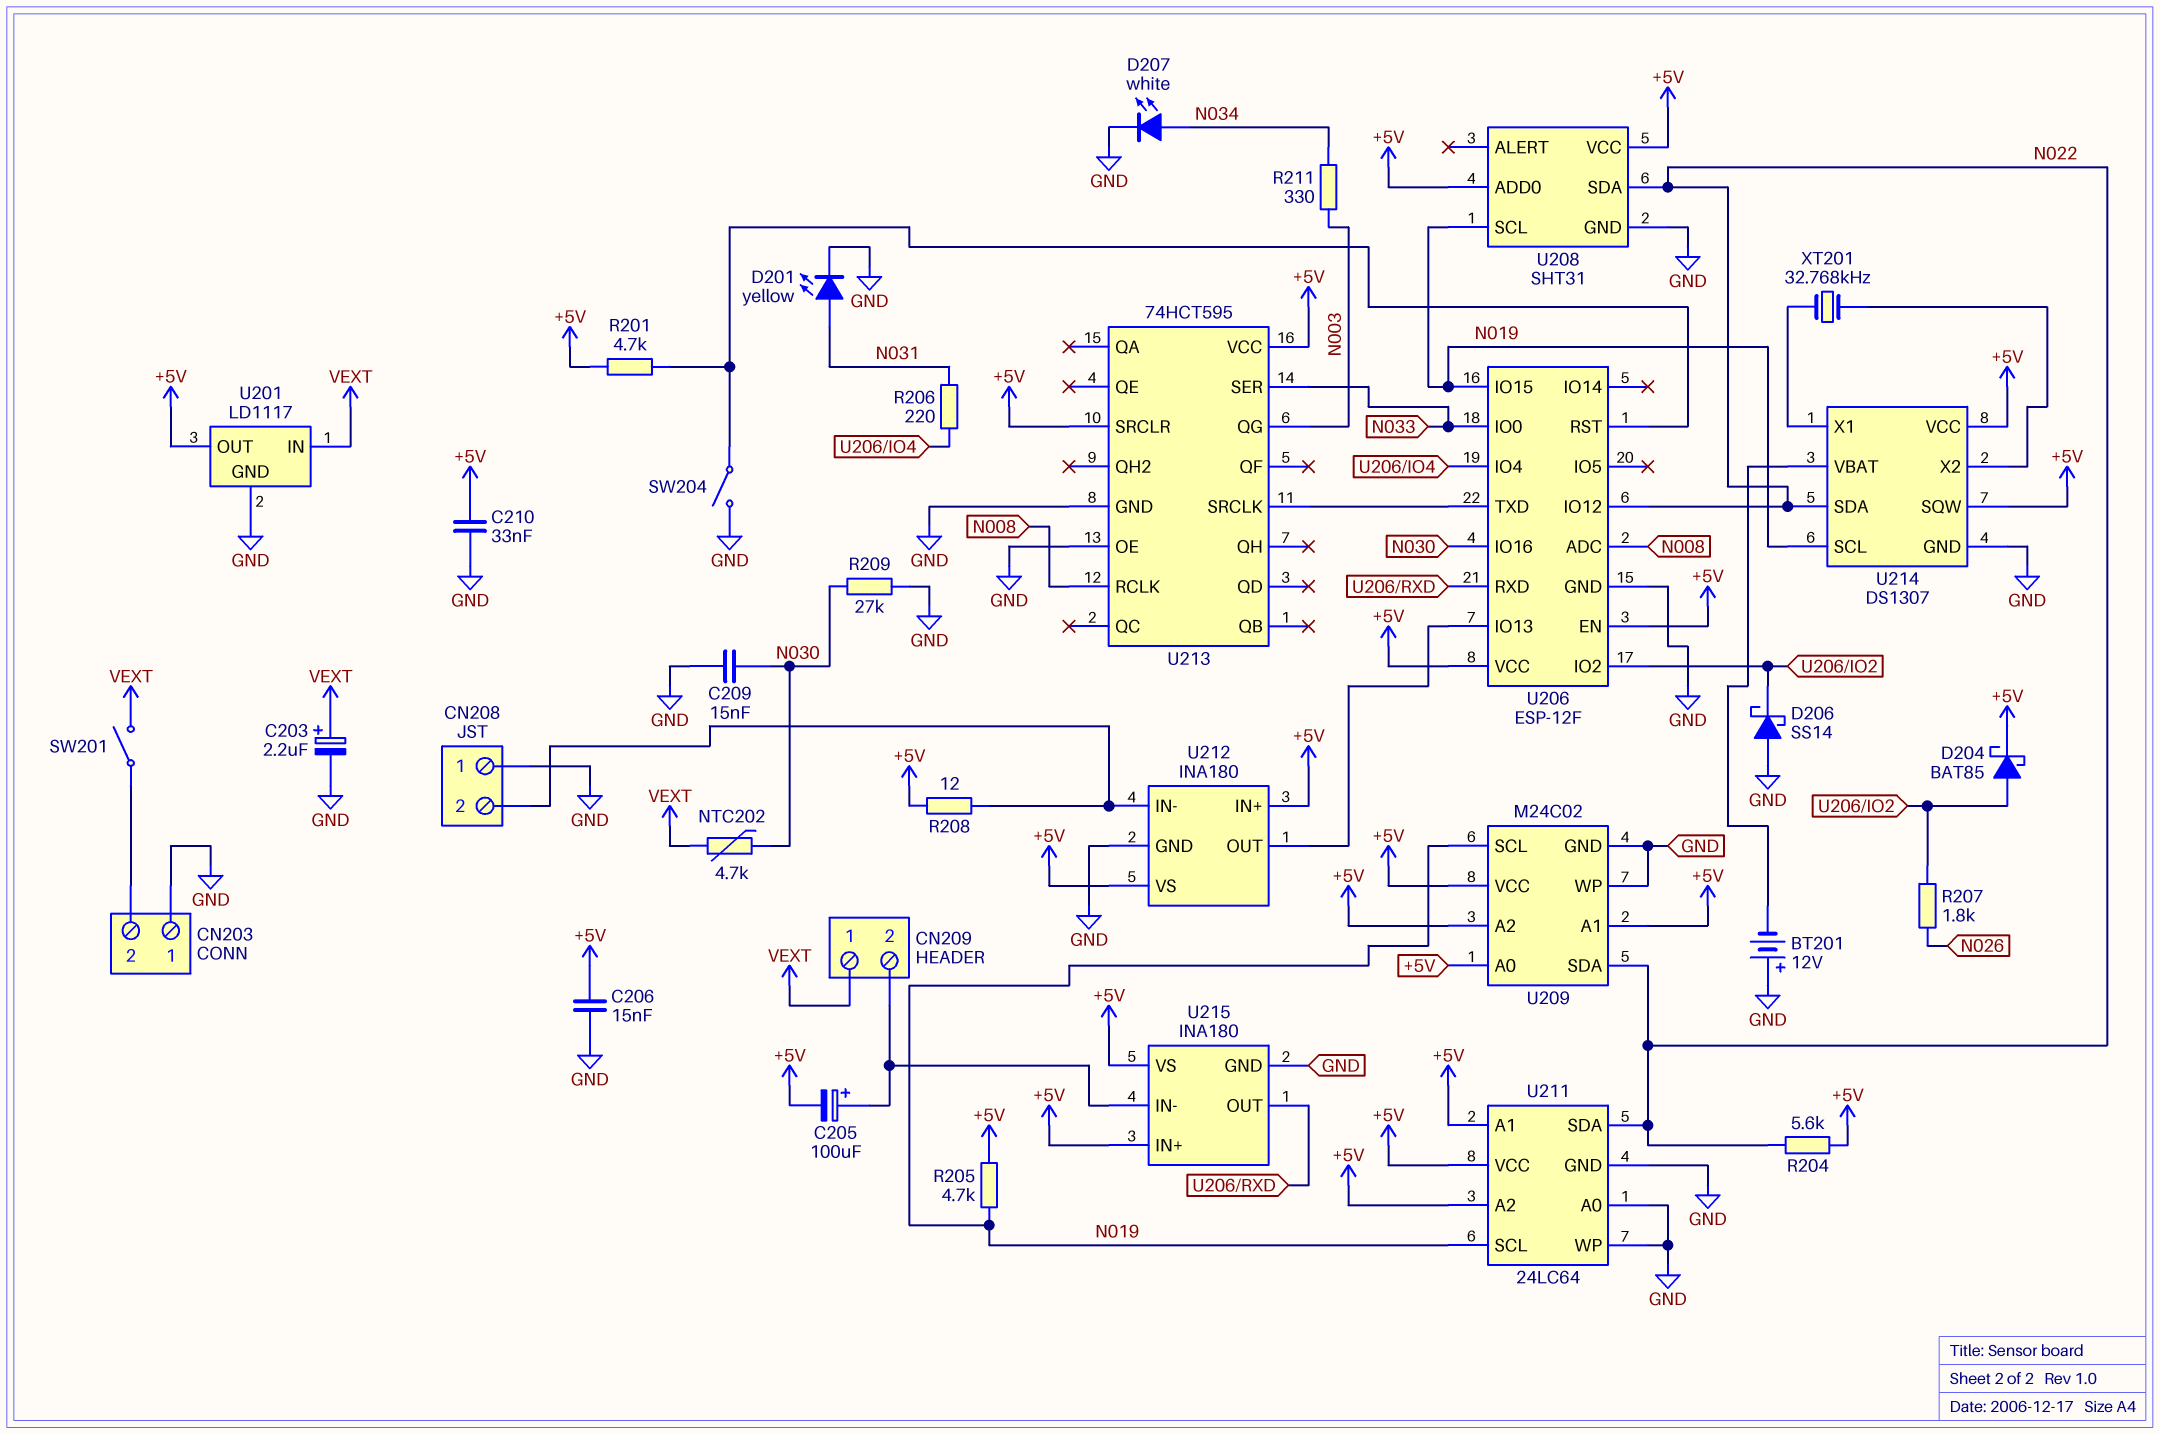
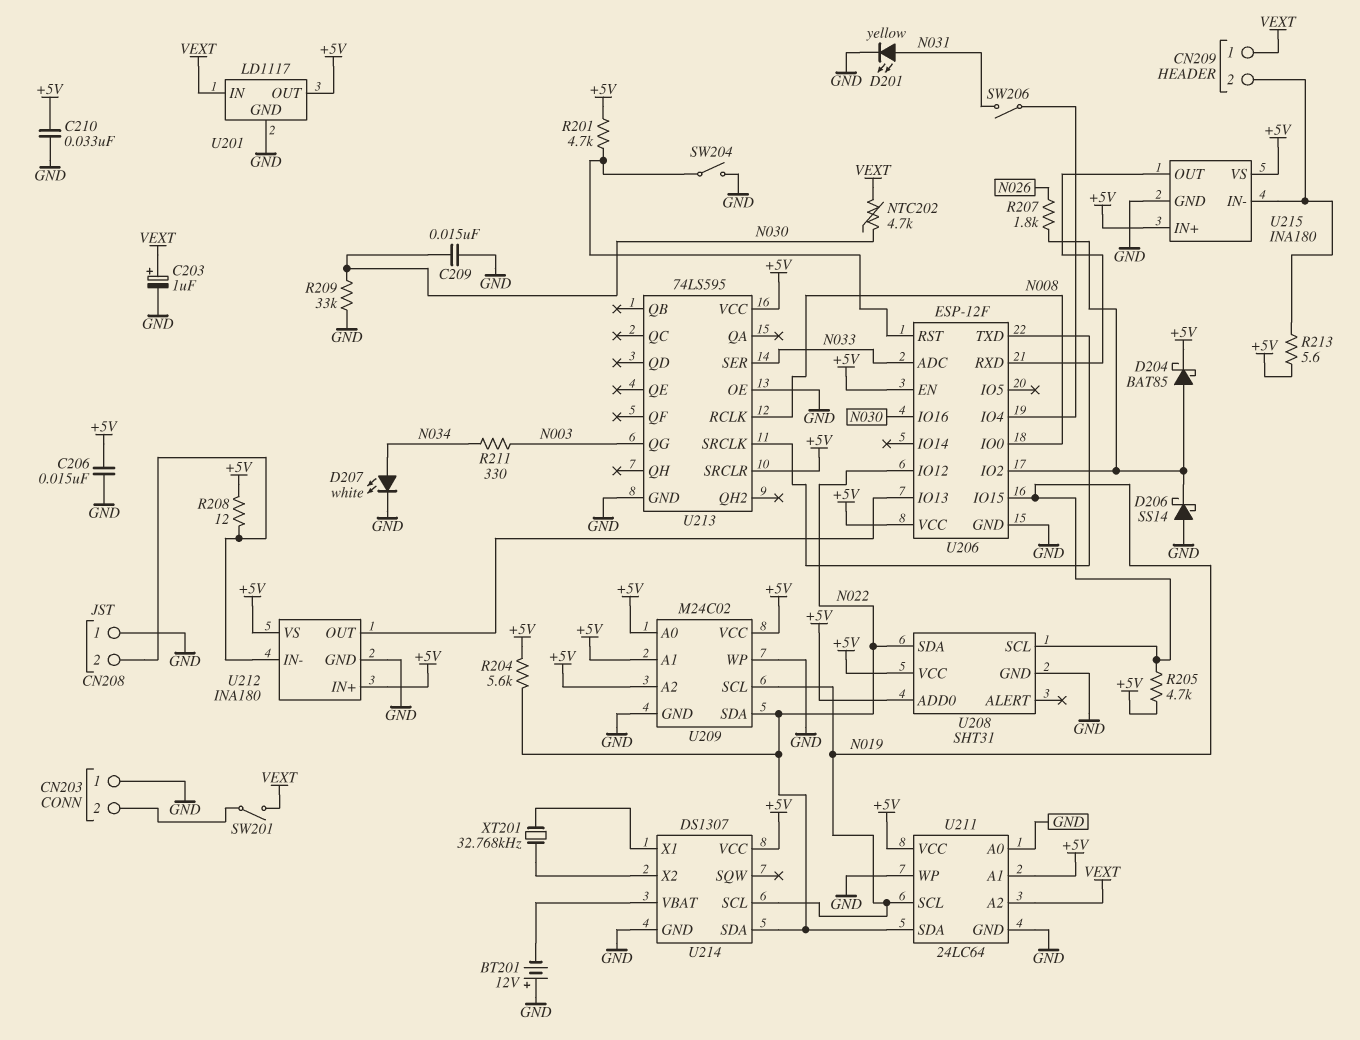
C203: 2.2uF (plus VEXT, minus GND) -> 1uF (plus VEXT, minus GND)
C205: 100uF (plus CN209/2, minus +5V) -> none
R206: 220 (N031, U206/IO4) -> none
R209: 27k (GND, N030) -> 33k (GND, N030)
R213: none -> 5.6 (+5V, CN209/2)
SW206: none -> switch (N031, U206/IO4)
U206 pin ADC: N008 -> N033
U206 pin IO0: N033 -> N008
U211 pin A2: +5V -> VEXT
U213: 74HCT595 -> 74LS595
U214 pin SQW: +5V -> none

